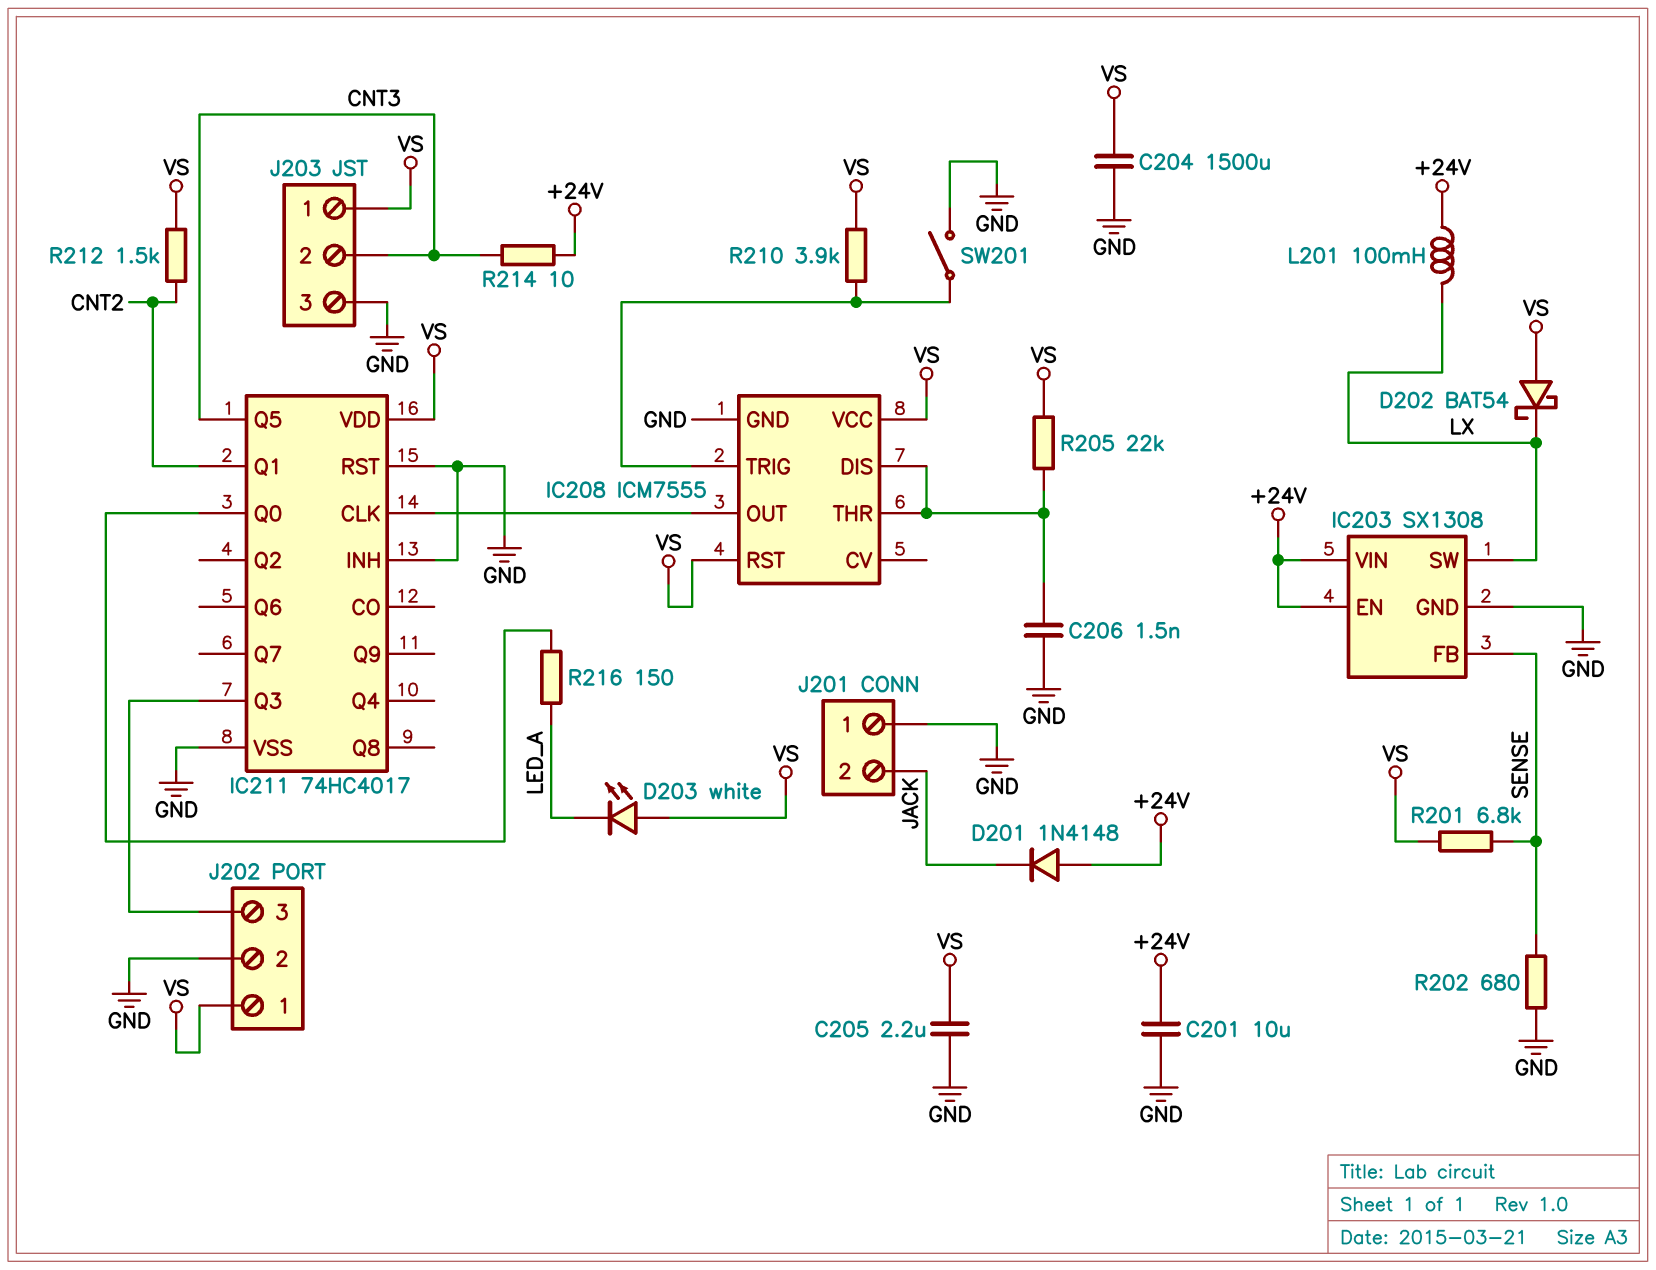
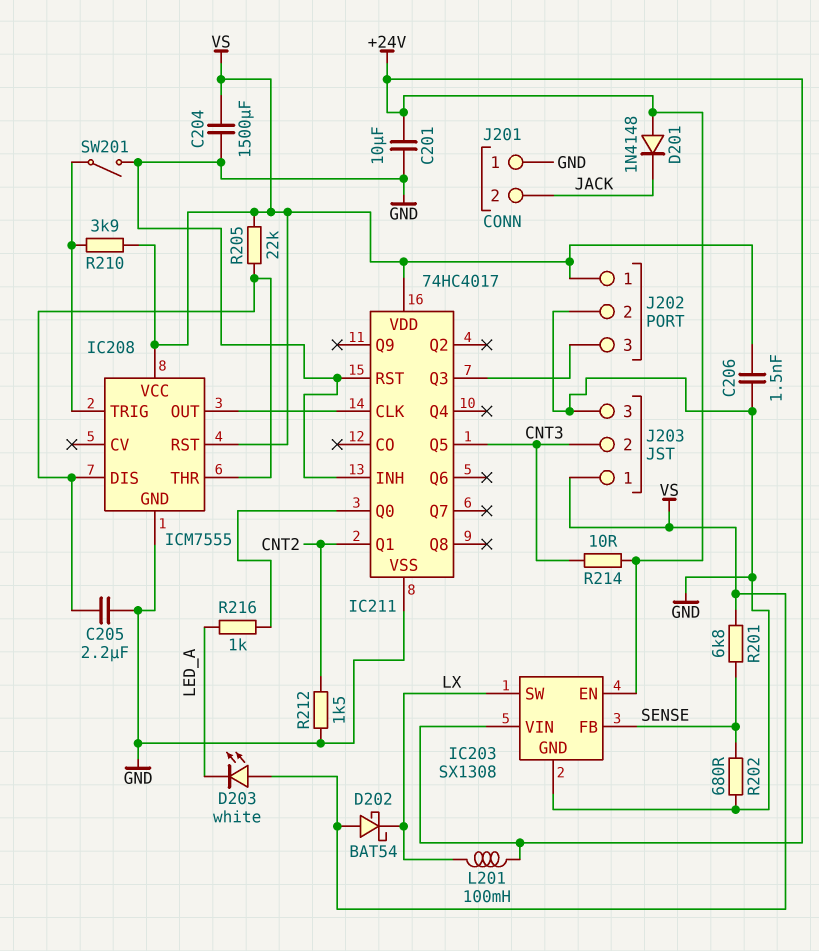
C205: 2.2uF (GND, VS) -> 2.2uF (GND, IC208/DIS)
C206: 1.5nF (GND, IC208/DIS) -> 1.5nF (GND, VS)
R212: 1.5k (CNT2, VS) -> 1.5k (CNT2, GND)
R216: 150 (IC211/Q0, LED_A) -> 1k (IC211/Q0, LED_A)

